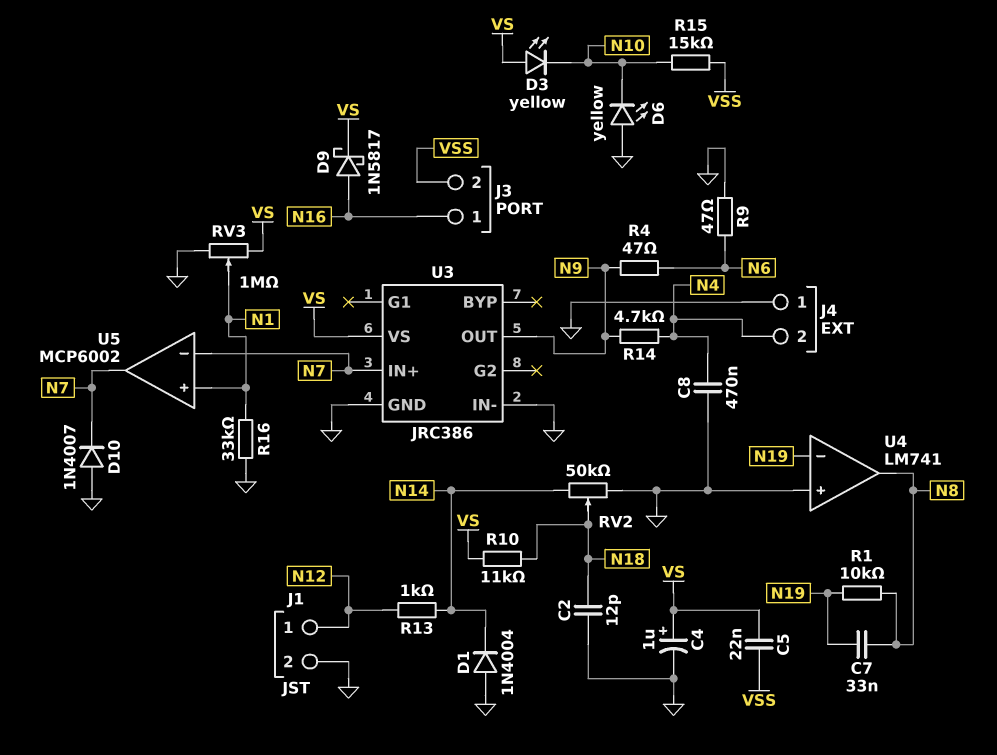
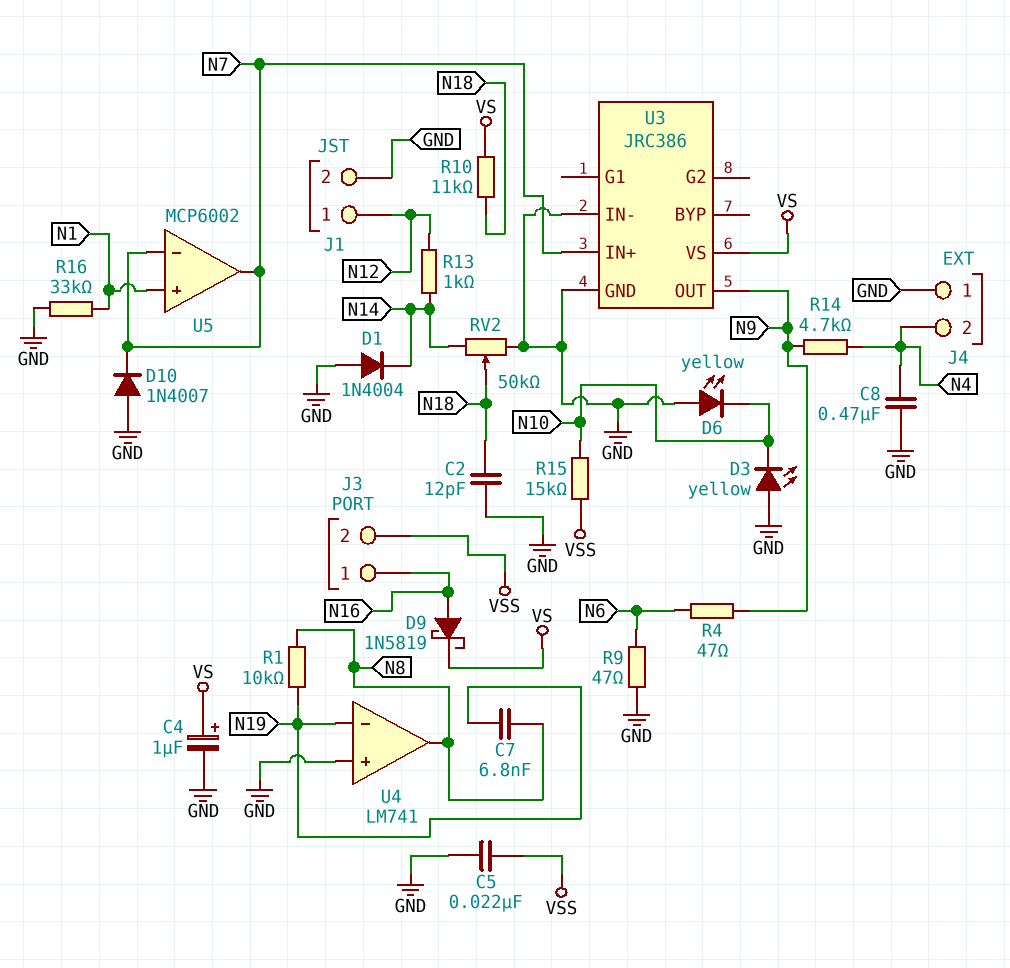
C5: 22nF (VS, VSS) -> 22nF (GND, VSS)
C7: 33nF (N8, N19) -> 6.8nF (N8, N19)
D3: LED yellow (A VS, K N10) -> LED yellow (A GND, K N10)
D9: schottky 1N5817 (A N16, K VS) -> schottky 1N5819 (A N16, K VS)
RV3: 1M (GND, VS, wiper N1) -> none

